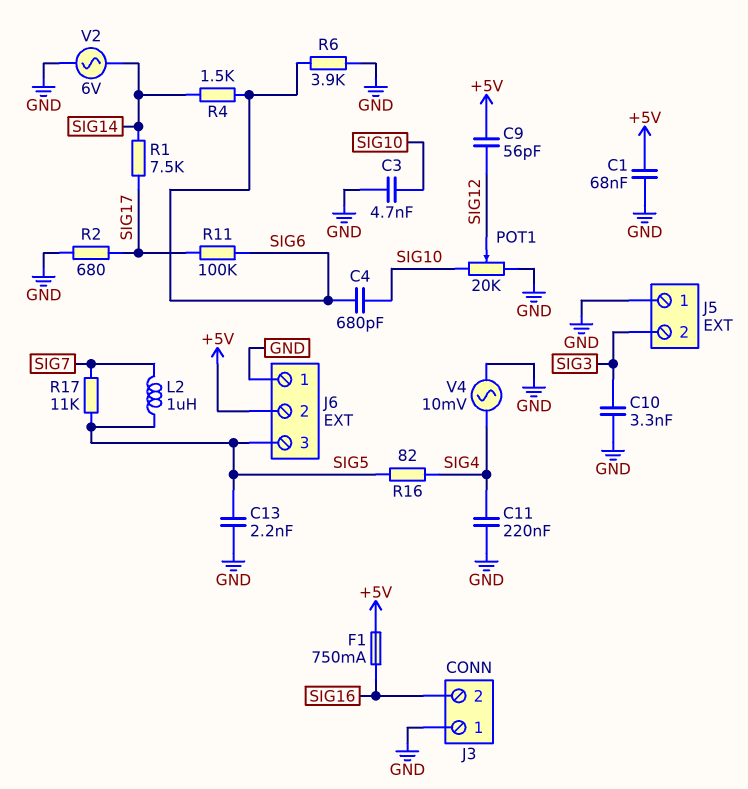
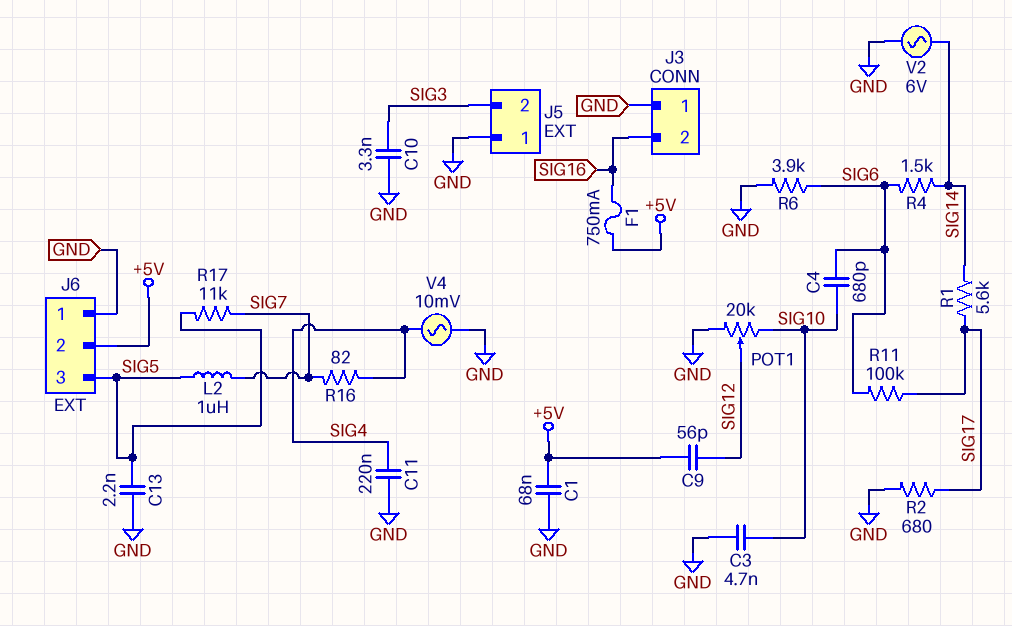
R1: 7.5k (SIG14, SIG17) -> 5.6k (SIG14, SIG17)
R16: 82 (SIG4, SIG5) -> 82 (SIG4, SIG7)

